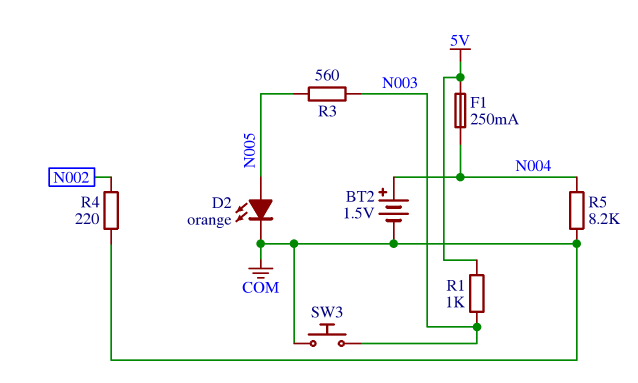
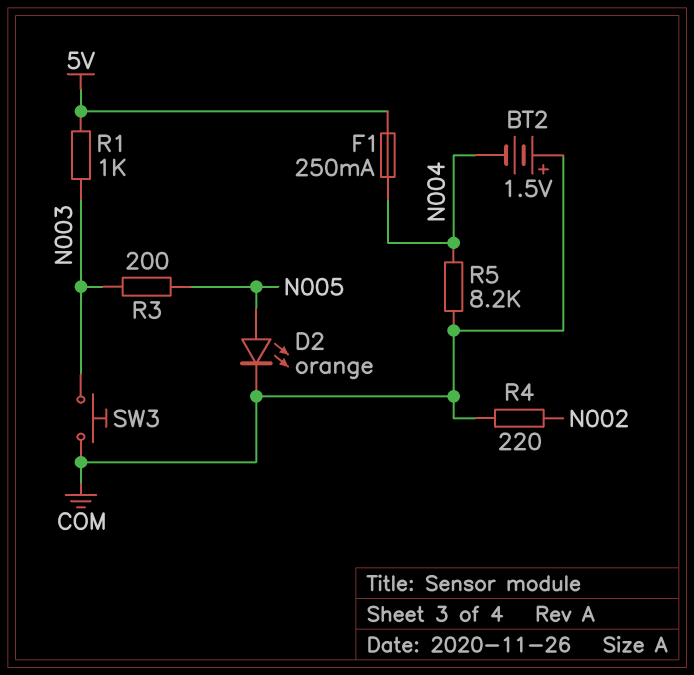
BT2: 1.5V (plus N004, minus COM) -> 1.5V (plus COM, minus N004)
R3: 560 (N003, N005) -> 200 (N003, N005)

